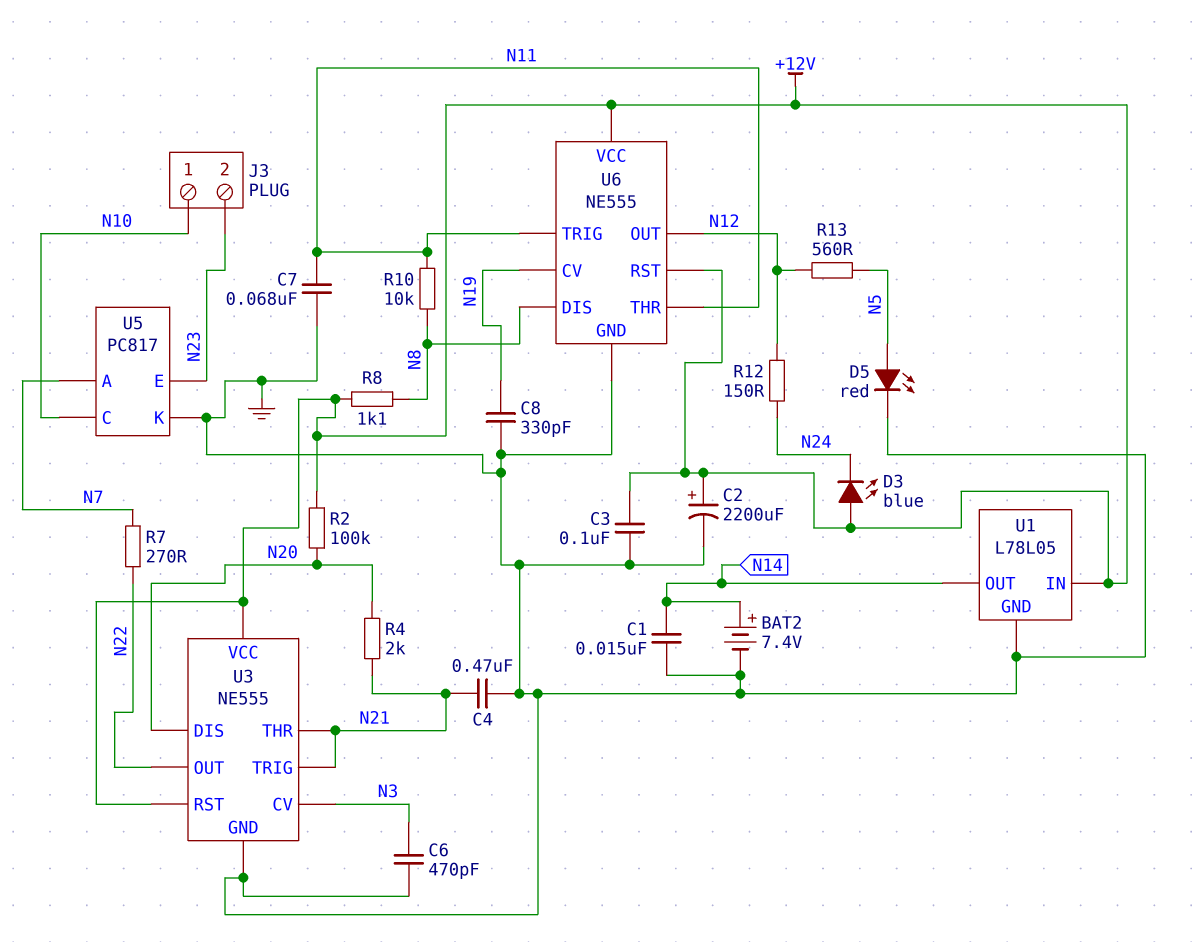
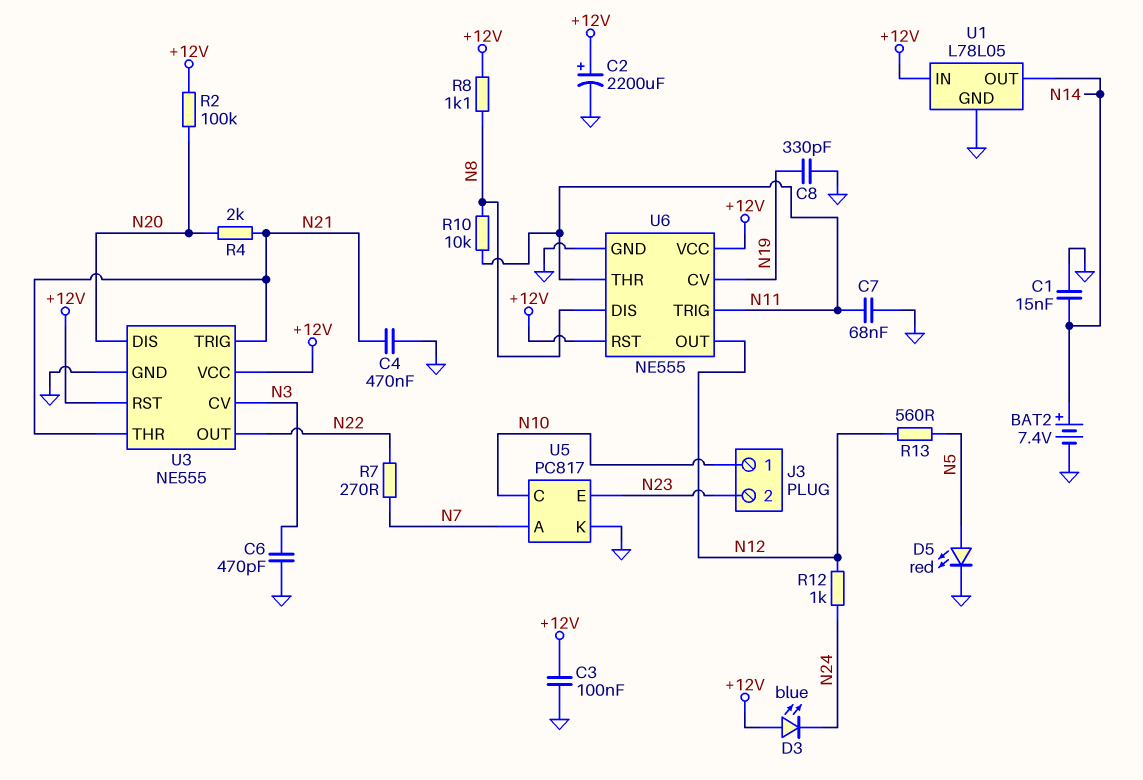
R12: 150 (N12, N24) -> 1k (N12, N24)

